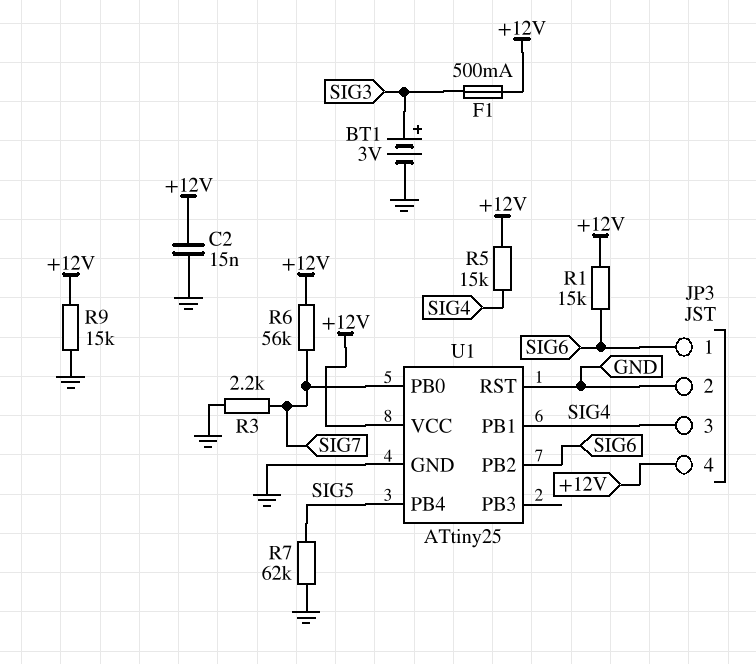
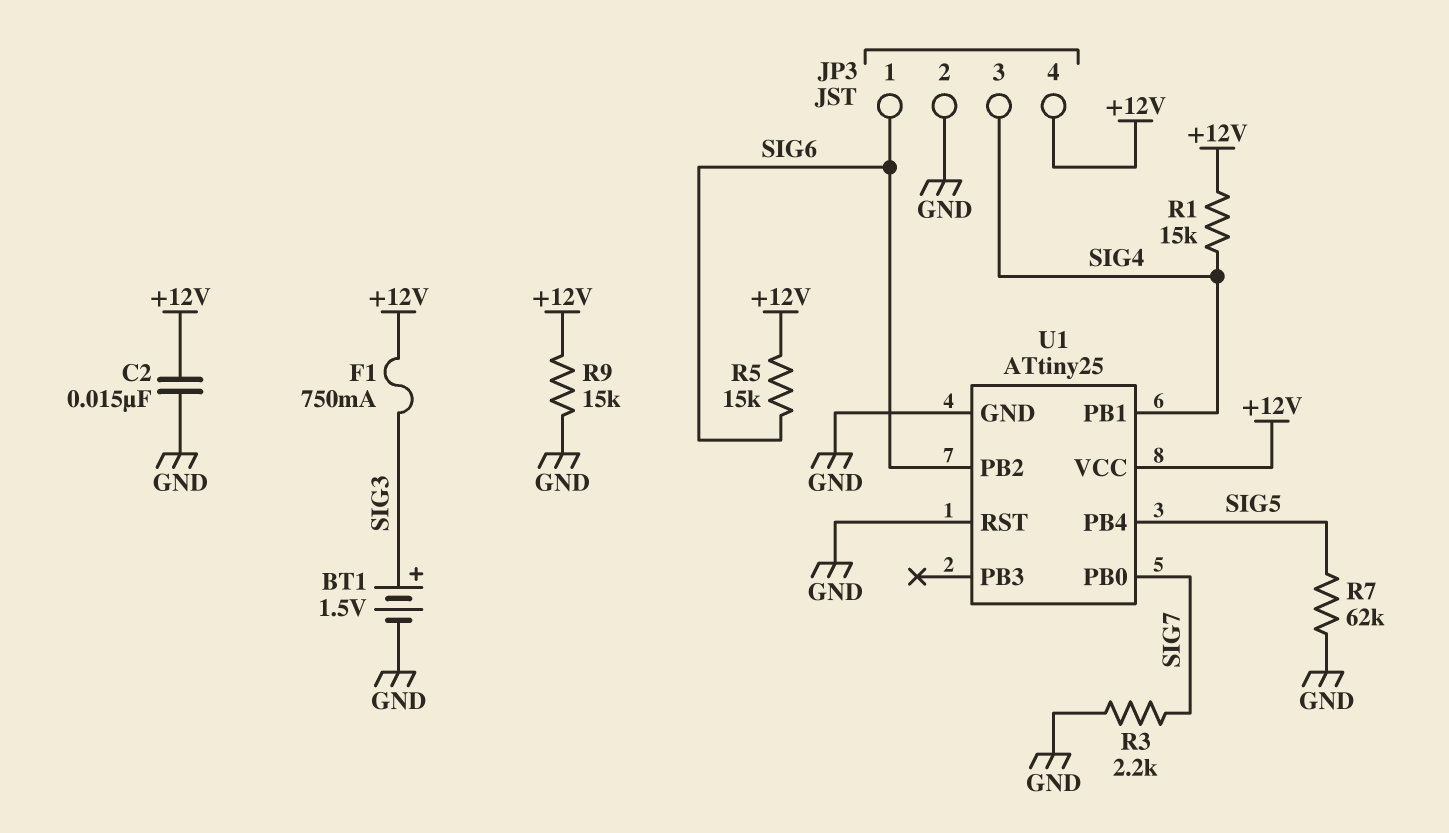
BT1: 3V (plus SIG3, minus GND) -> 1.5V (plus SIG3, minus GND)
F1: 500mA (+12V, SIG3) -> 750mA (+12V, SIG3)
R1: 15k (+12V, SIG6) -> 15k (+12V, SIG4)
R5: 15k (+12V, SIG4) -> 15k (+12V, SIG6)
R6: 56k (+12V, SIG7) -> none

